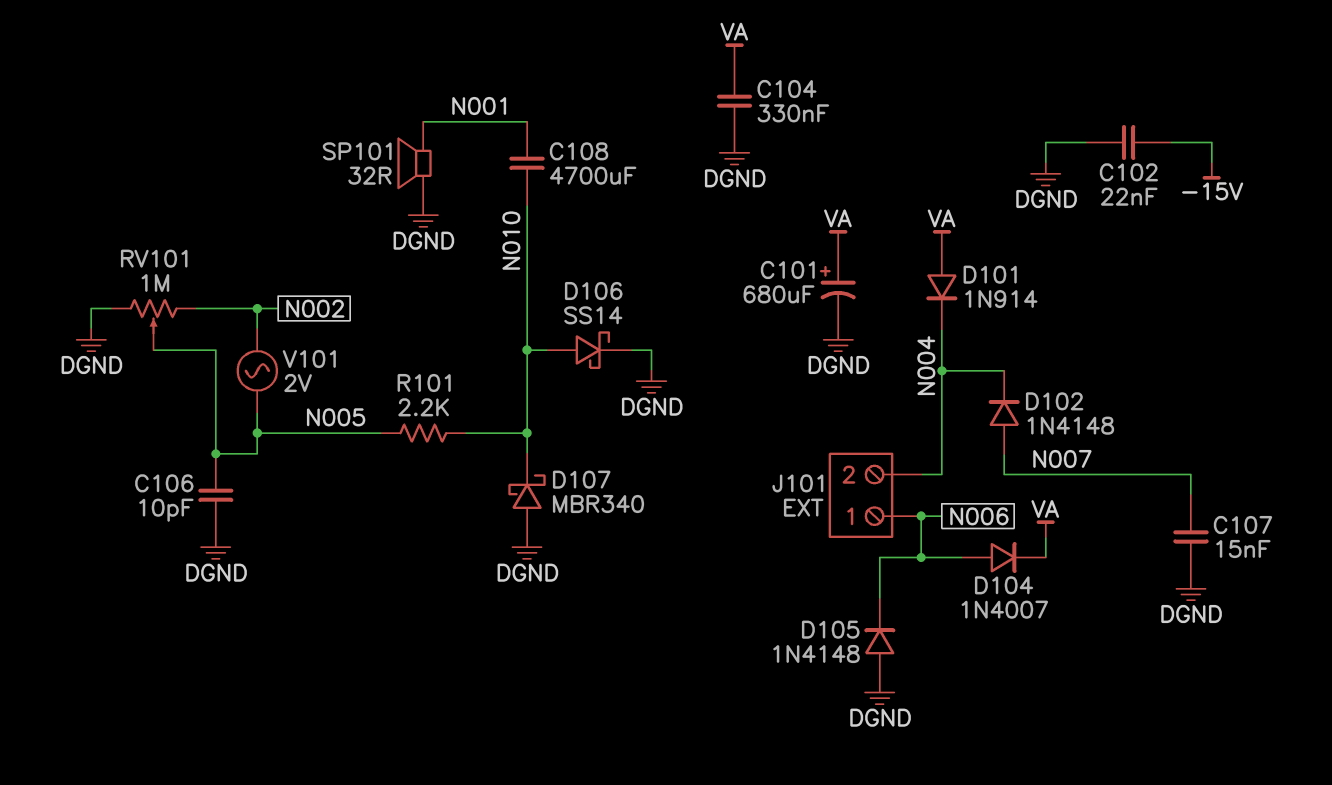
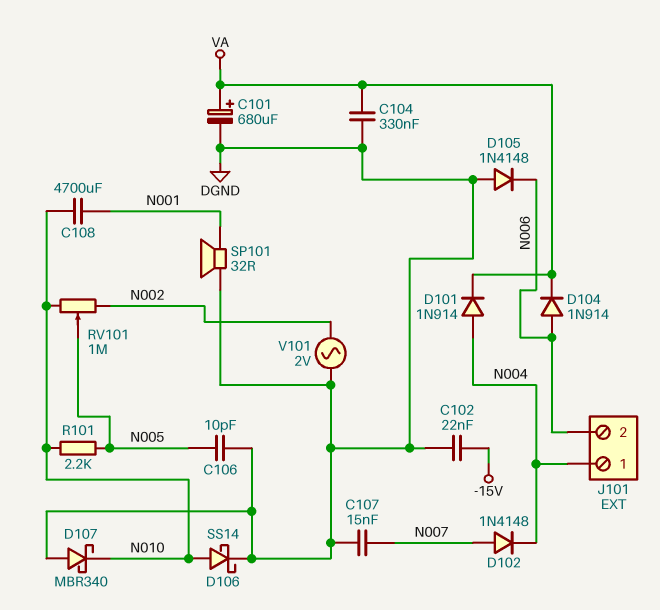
D101: diode 1N914 (A VA, K N004) -> diode 1N914 (A N004, K VA)
D104: diode 1N4007 (A N006, K VA) -> diode 1N914 (A N006, K VA)
J101 pin 1: N006 -> N004
J101 pin 2: N004 -> N006
RV101: 1M (DGND, N002, wiper N005) -> 1M (N002, N010, wiper N005)
V101: AC 2V (N002, N005) -> AC 2V (DGND, N002)

